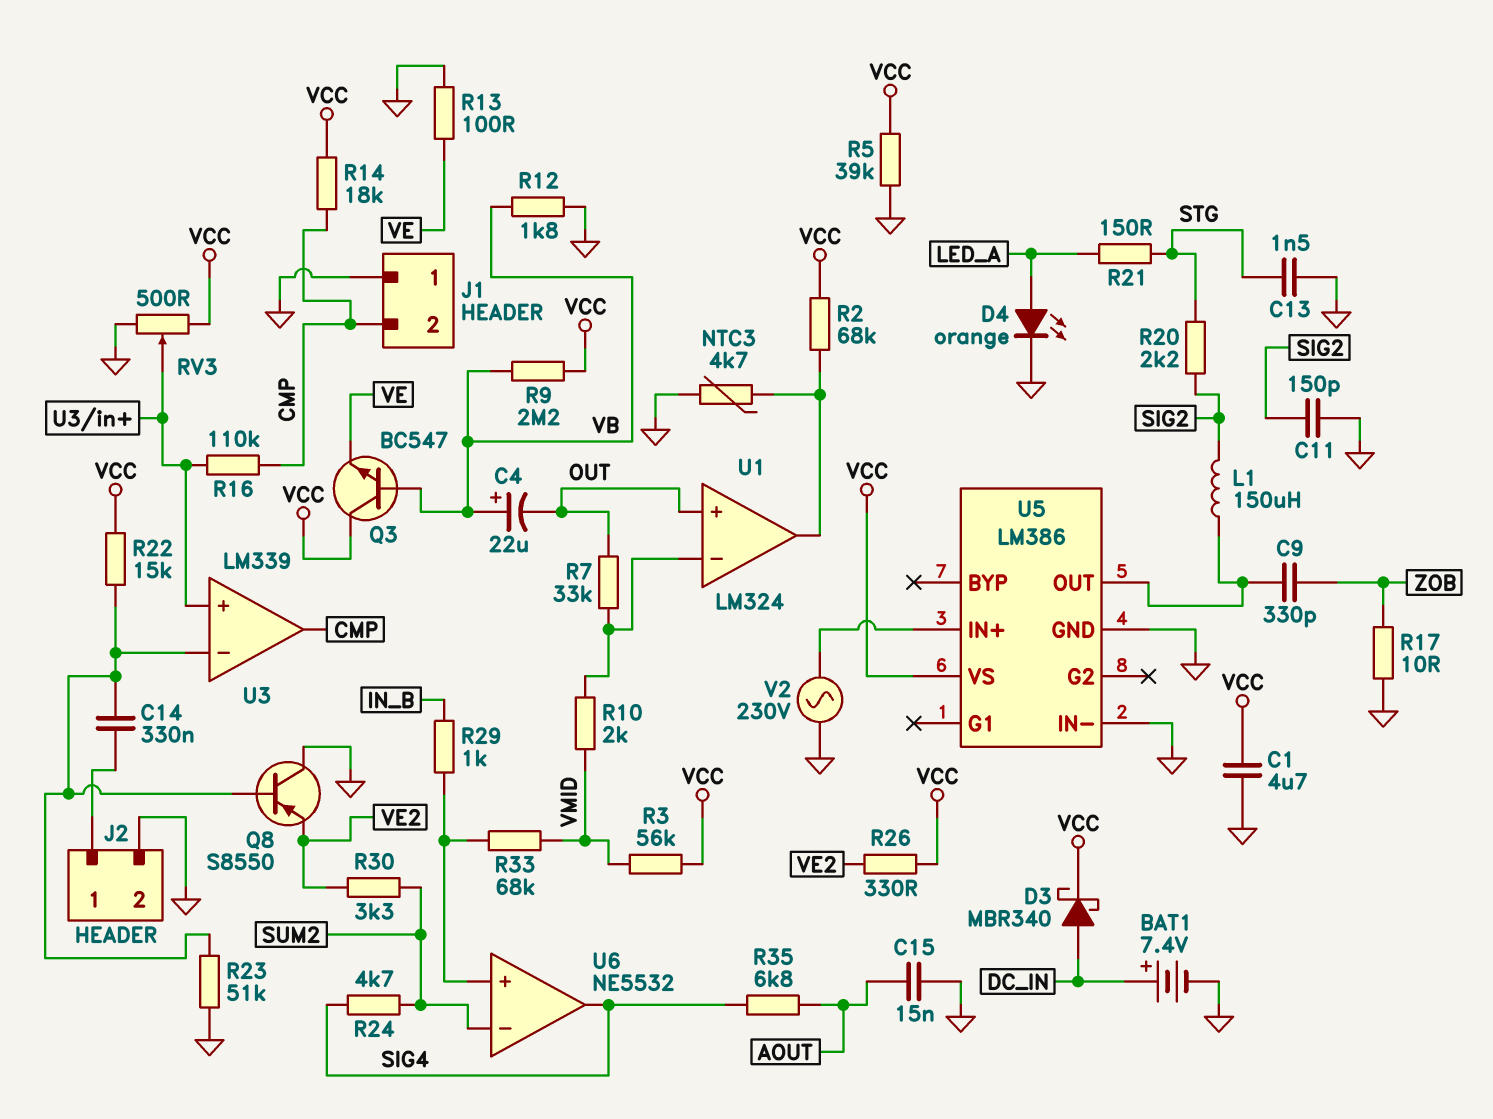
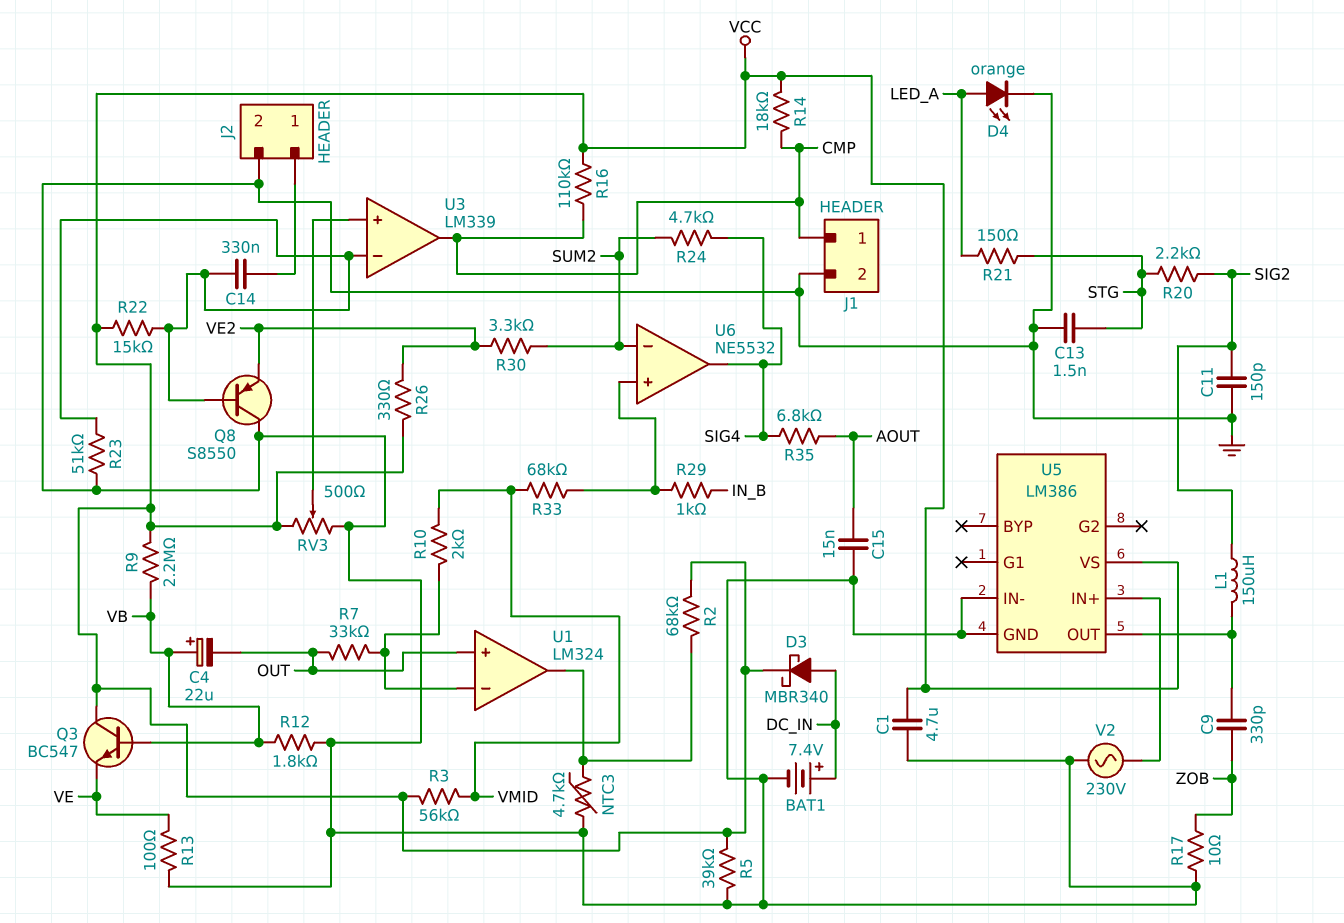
J1 pin 1: GND -> CMP
J1 pin 2: CMP -> GND
R16: 110k (CMP, U3/in+) -> 110k (CMP, VCC)

